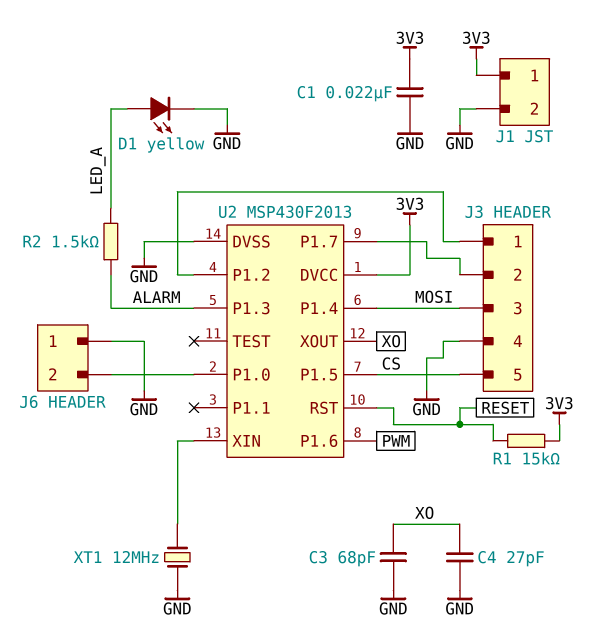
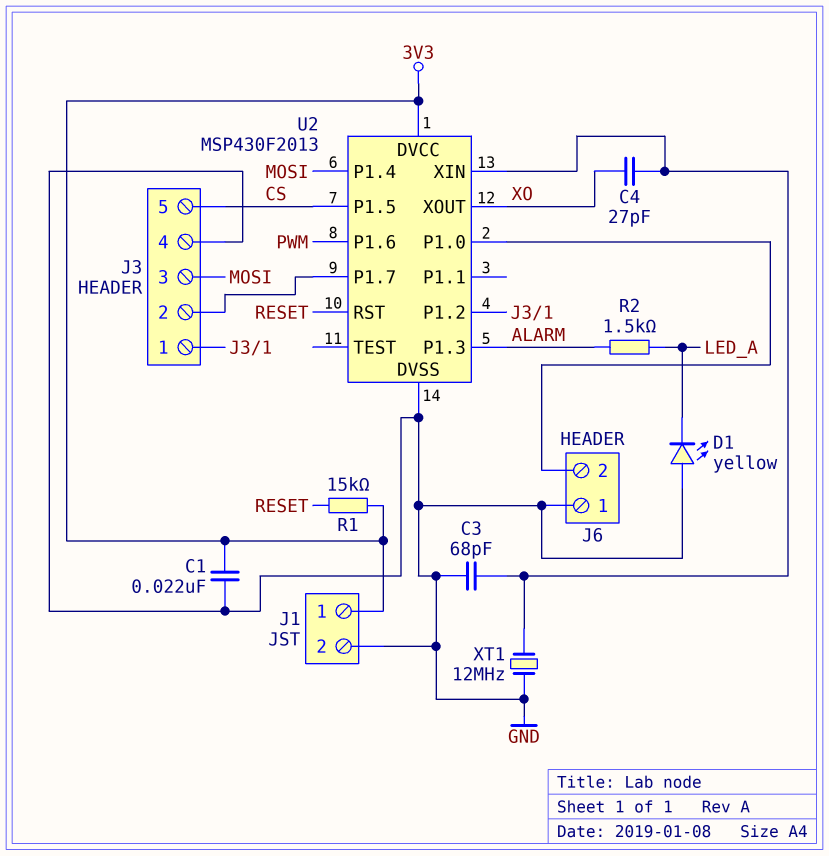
C3: 68pF (GND, XO) -> 68pF (GND, U2/XIN)
C4: 27pF (GND, XO) -> 27pF (U2/XIN, XO)
D1: LED yellow (A LED_A, K GND) -> LED yellow (A GND, K LED_A)

